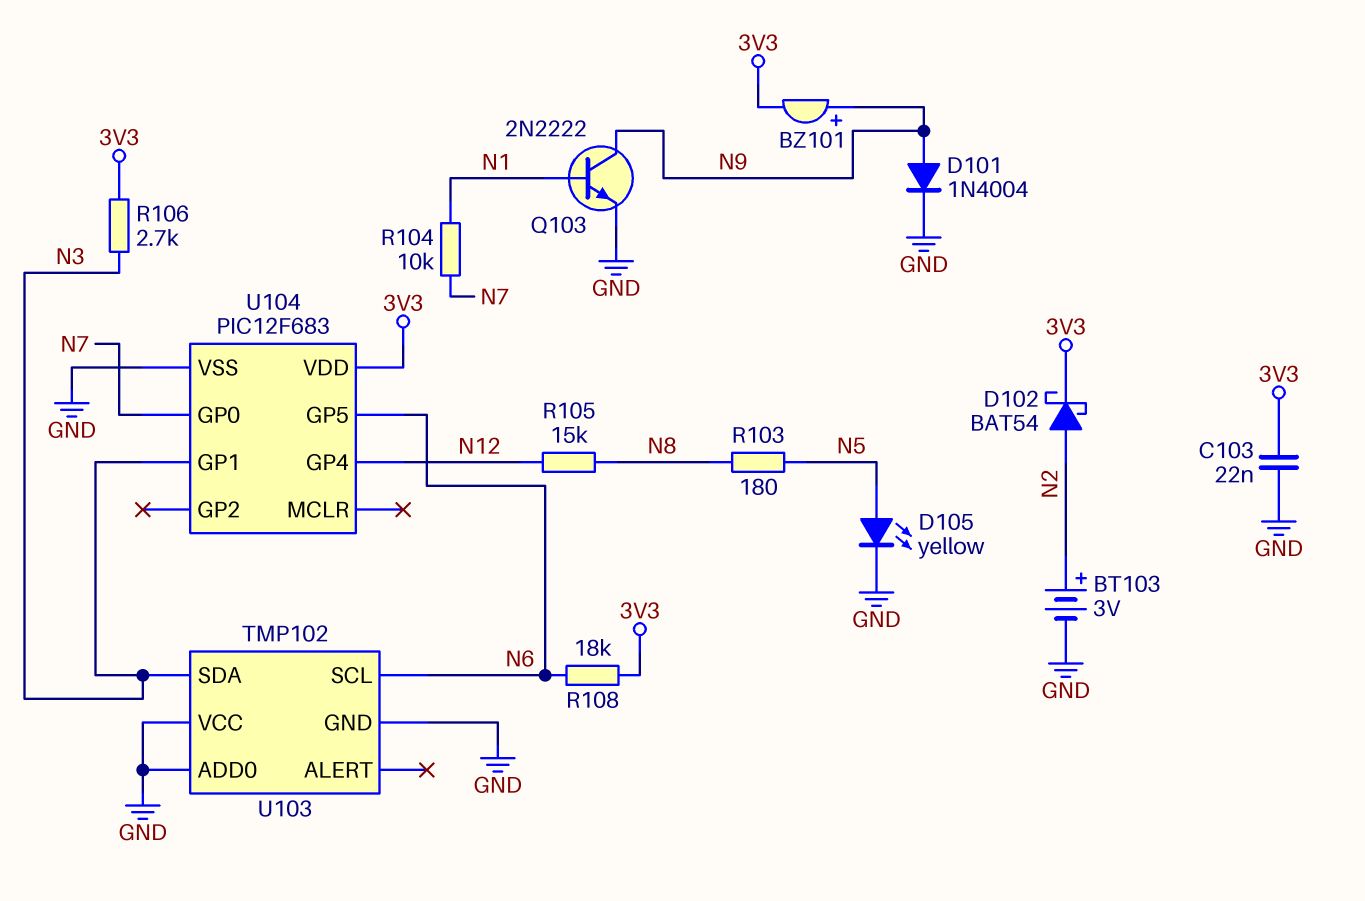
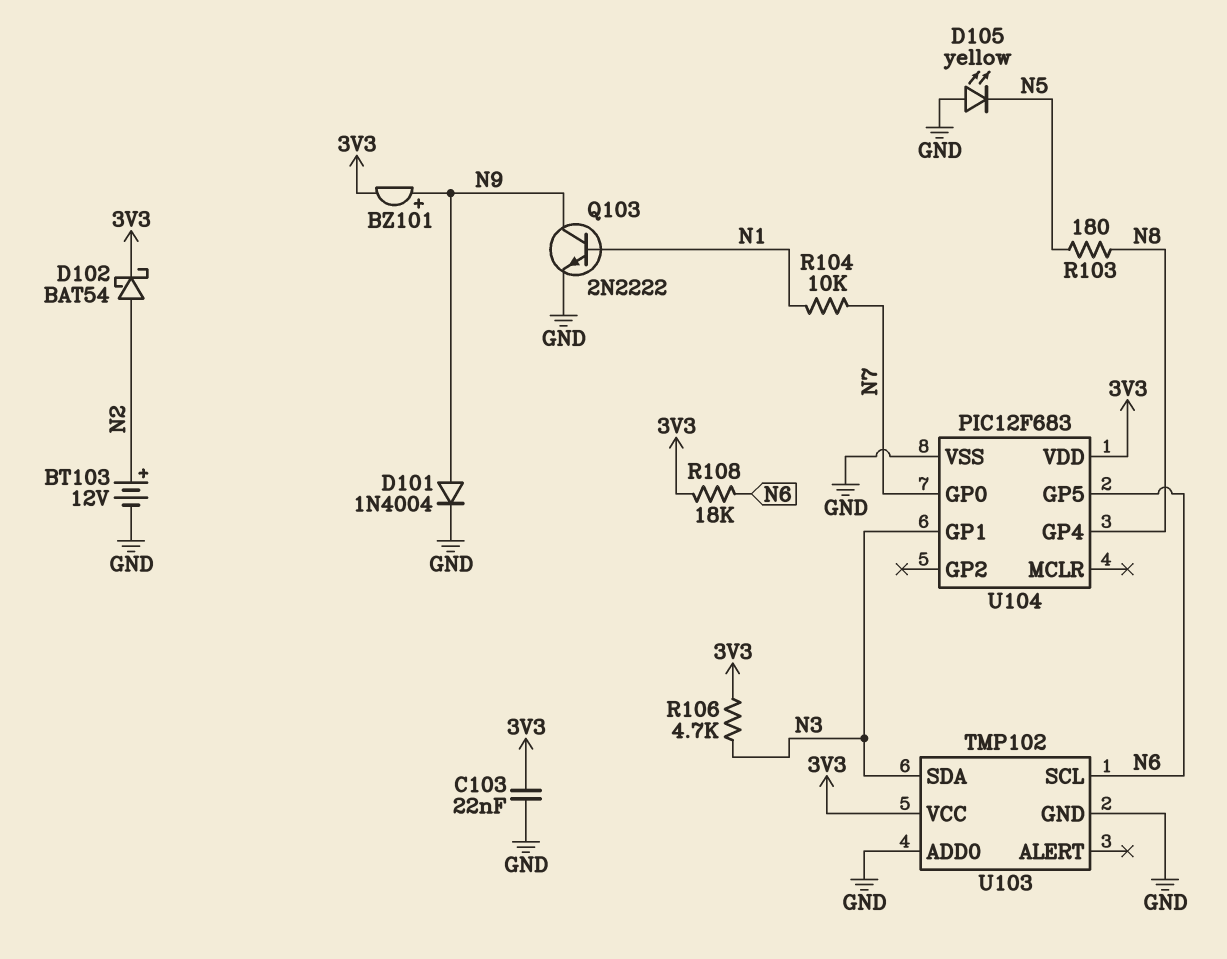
BT103: 3V (plus N2, minus GND) -> 12V (plus N2, minus GND)
D105: LED yellow (A N5, K GND) -> LED yellow (A GND, K N5)
R105: 15k (N8, N12) -> none
R106: 2.7k (3V3, N3) -> 4.7k (3V3, N3)
U103 pin VCC: GND -> 3V3
U104 pin GP4: N12 -> N8

